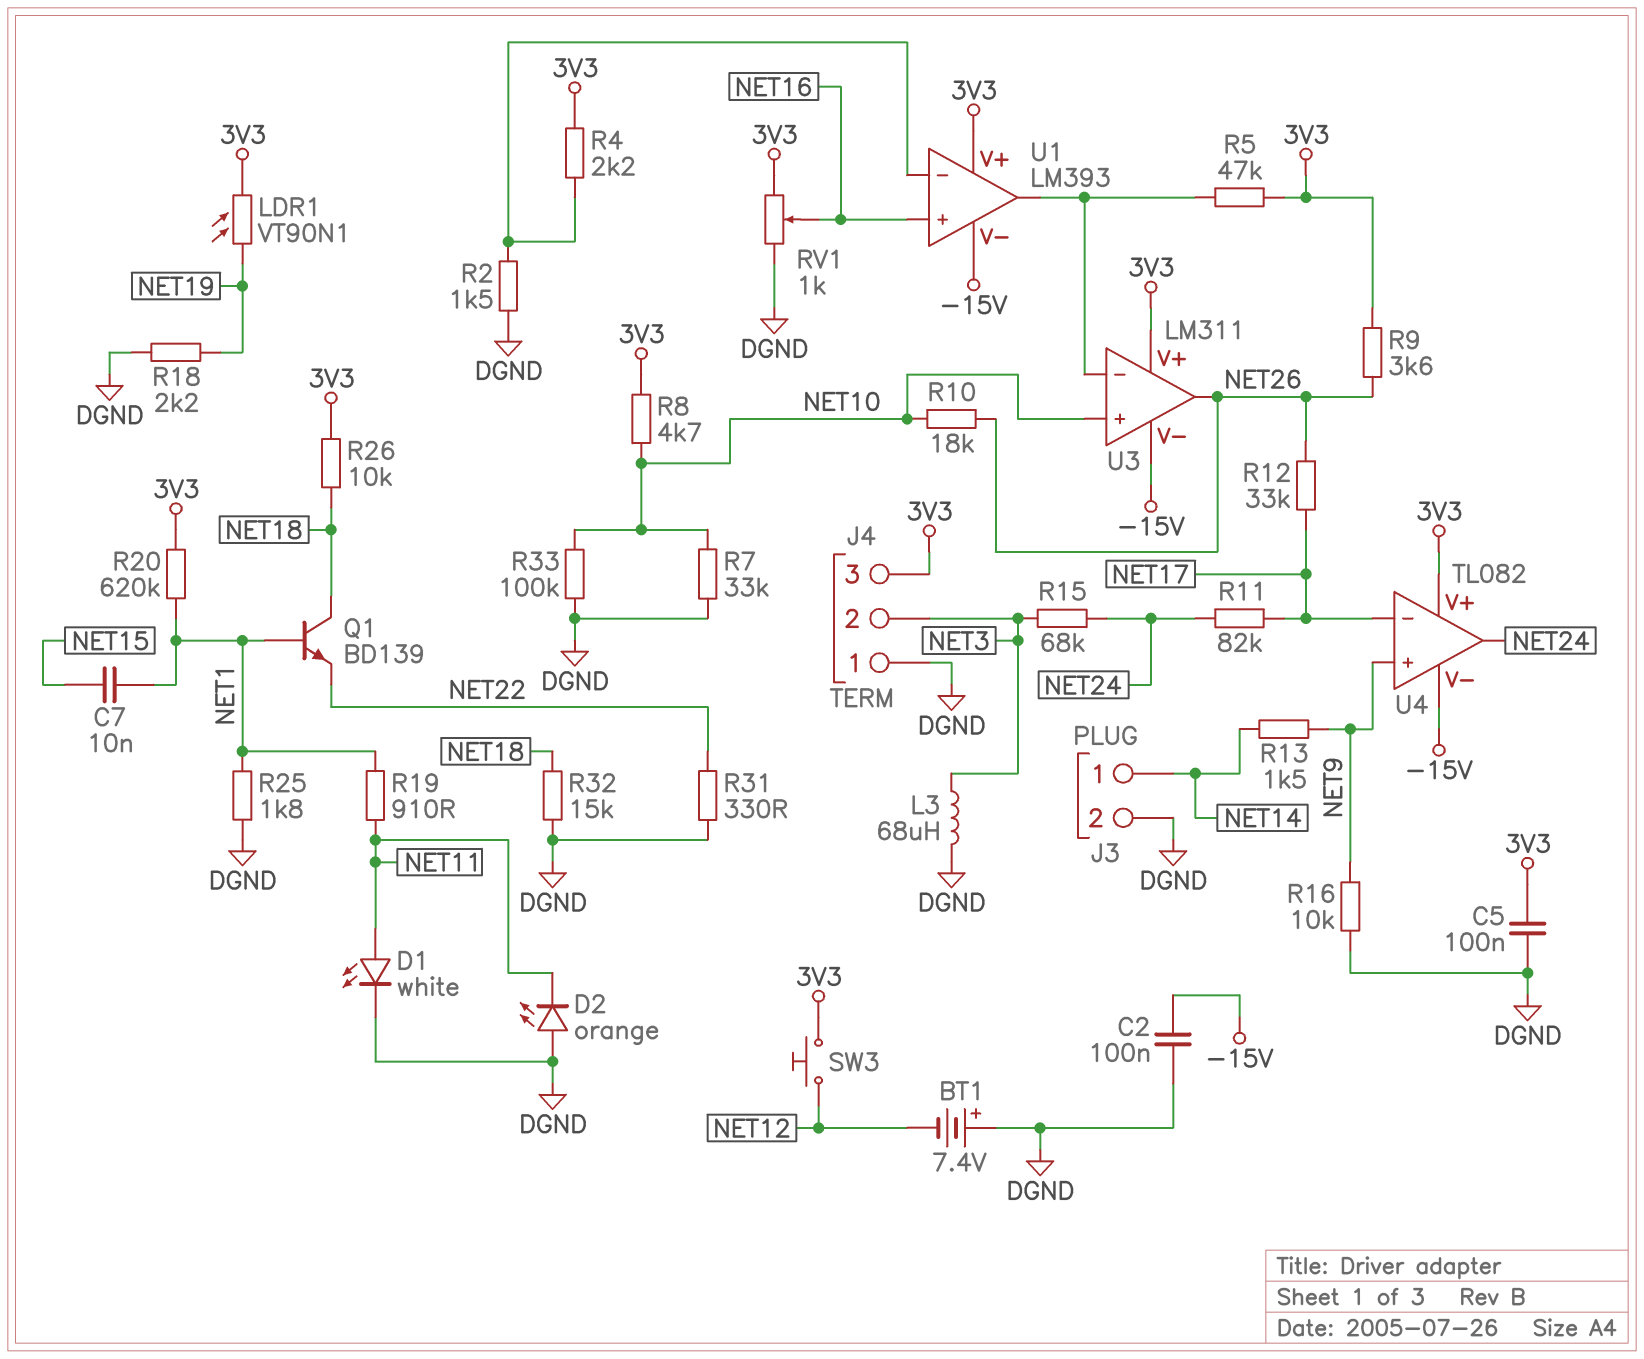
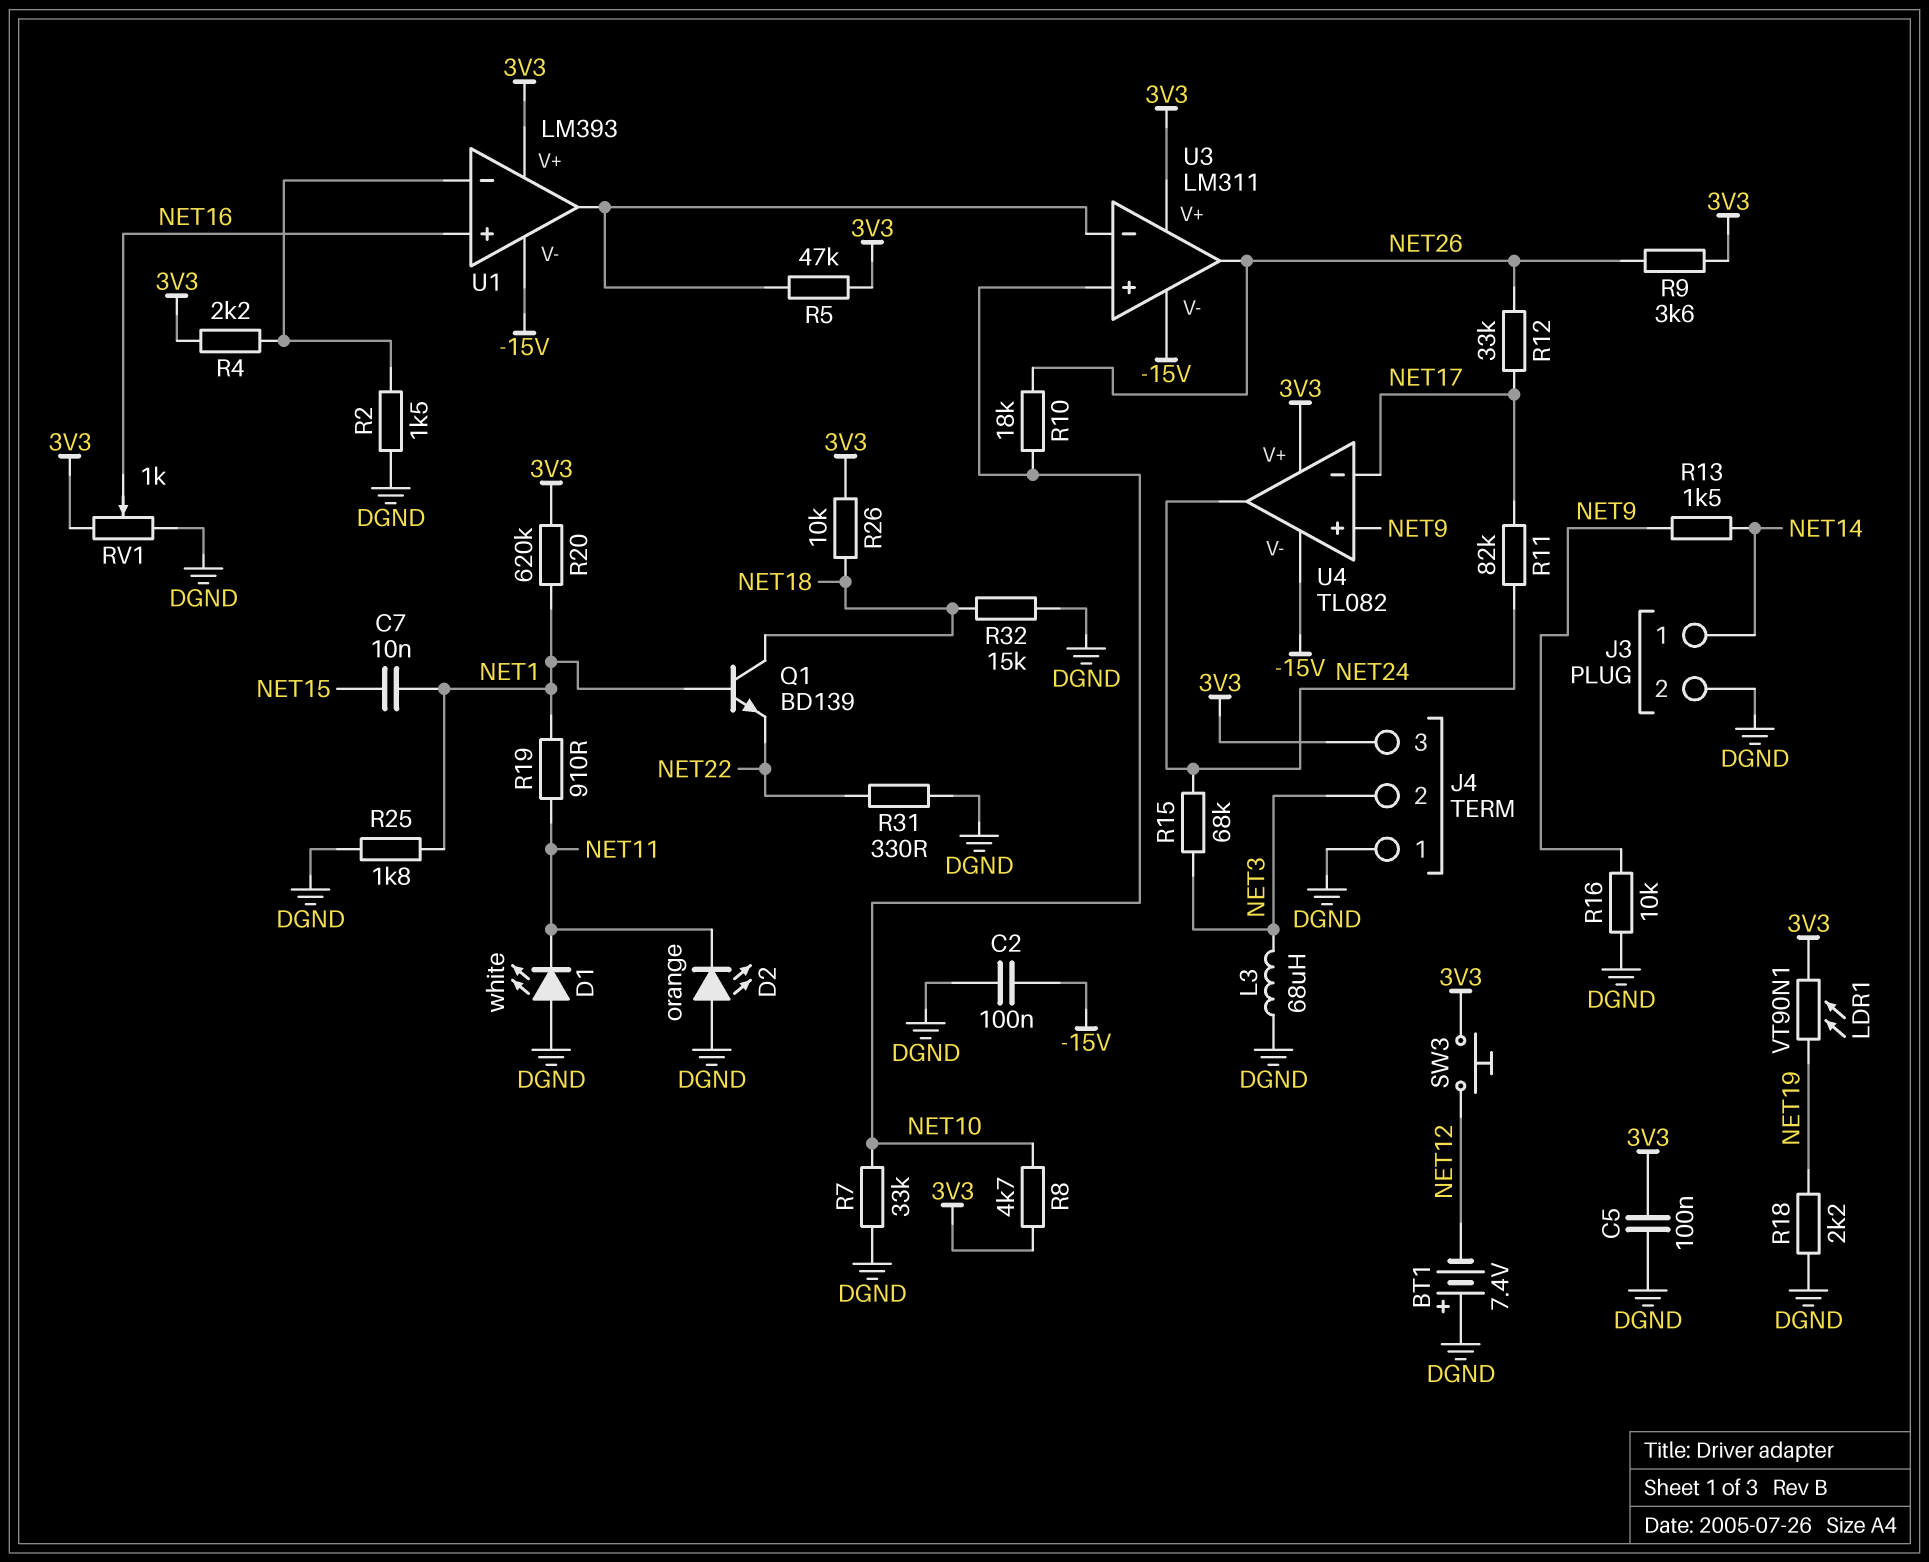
D1: LED white (A NET11, K DGND) -> LED white (A DGND, K NET11)
R33: 100k (DGND, NET10) -> none

